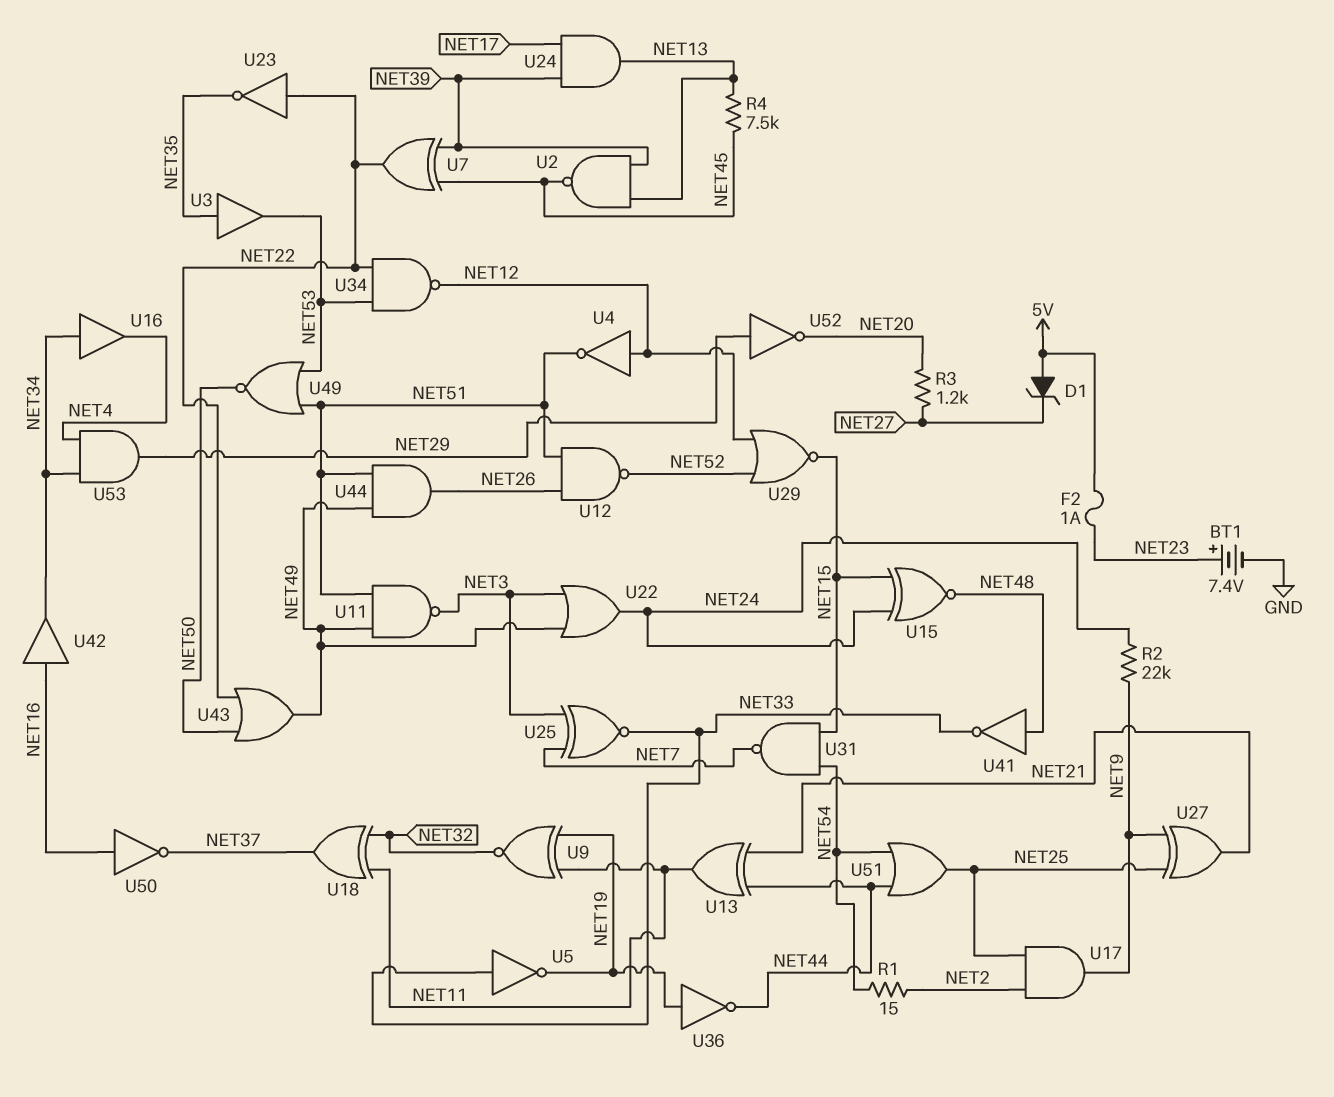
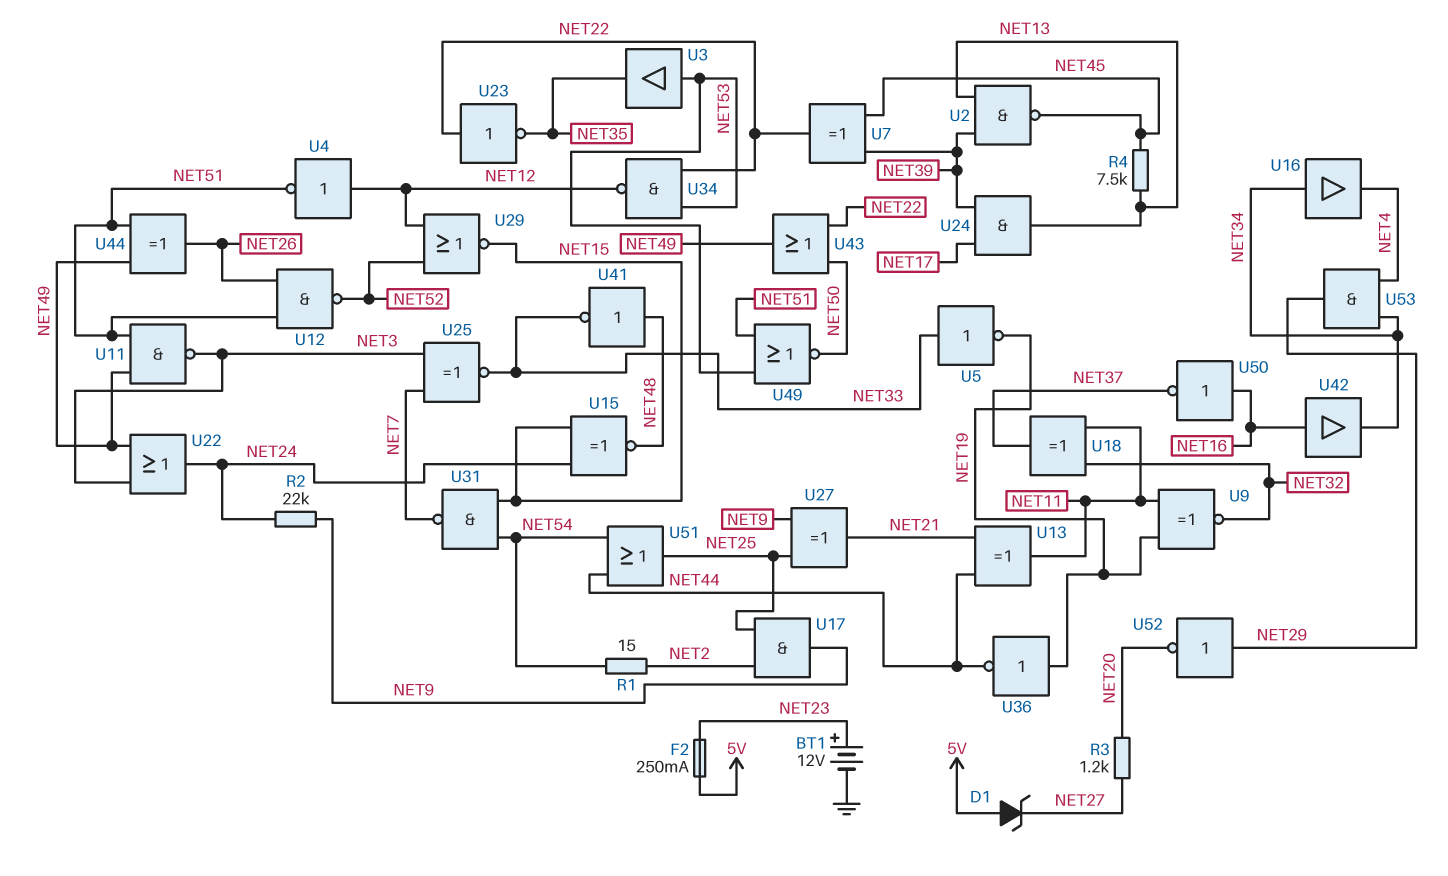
BT1: 7.4V (plus NET23, minus GND) -> 12V (plus NET23, minus GND)
F2: 1A (5V, NET23) -> 250mA (5V, NET23)
U3: buffer (in NET35, out NET53) -> buffer (in NET53, out NET35)
U44: AND (in NET49, in NET51, out NET26) -> XOR (in NET49, in NET51, out NET26)

